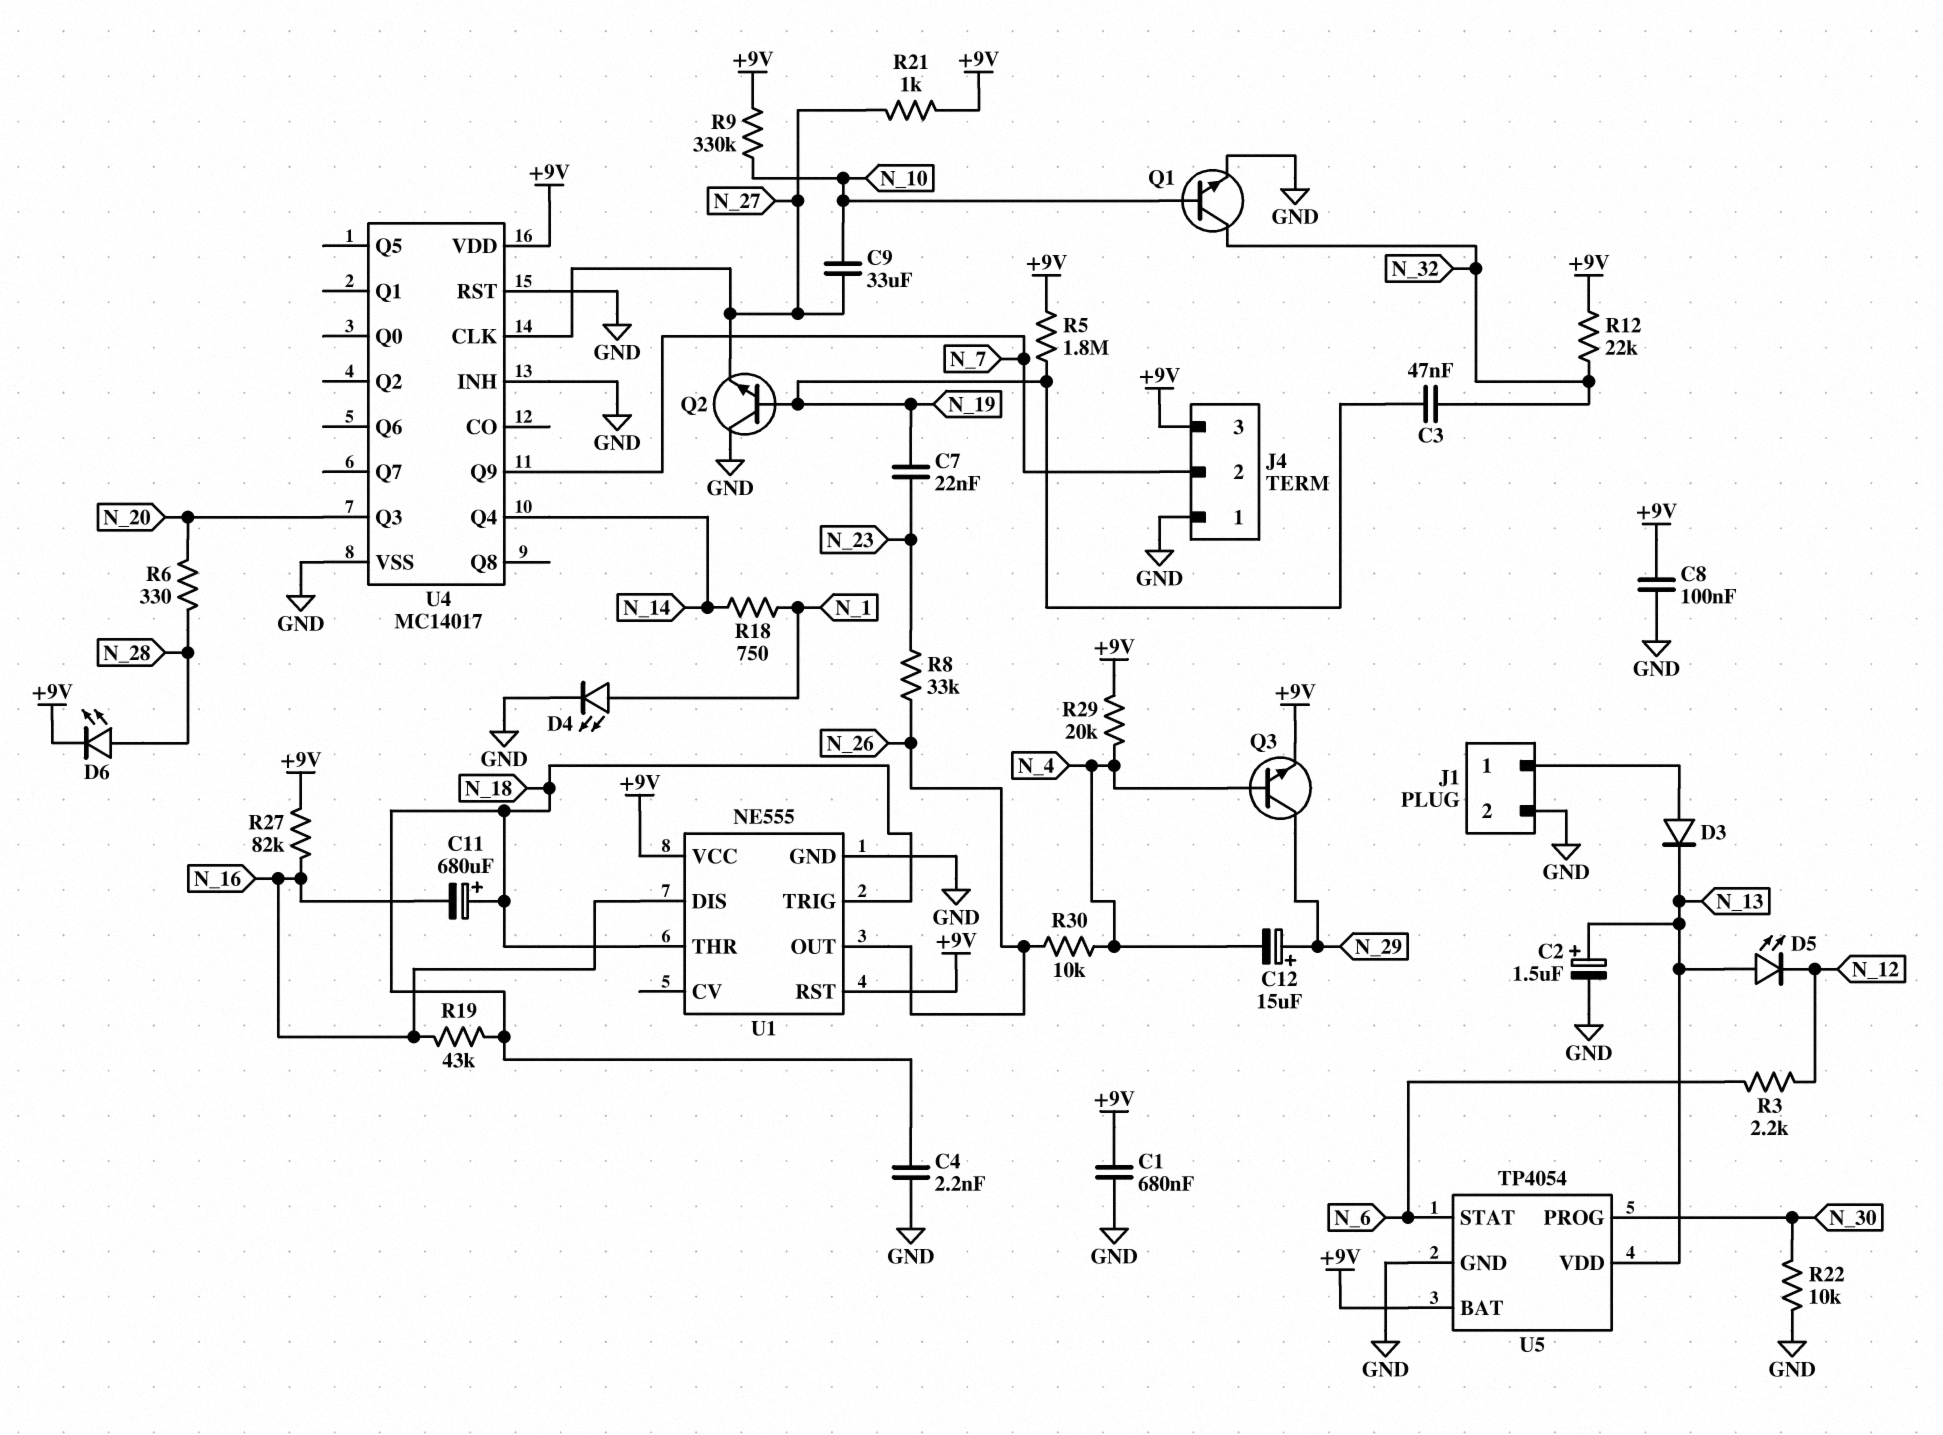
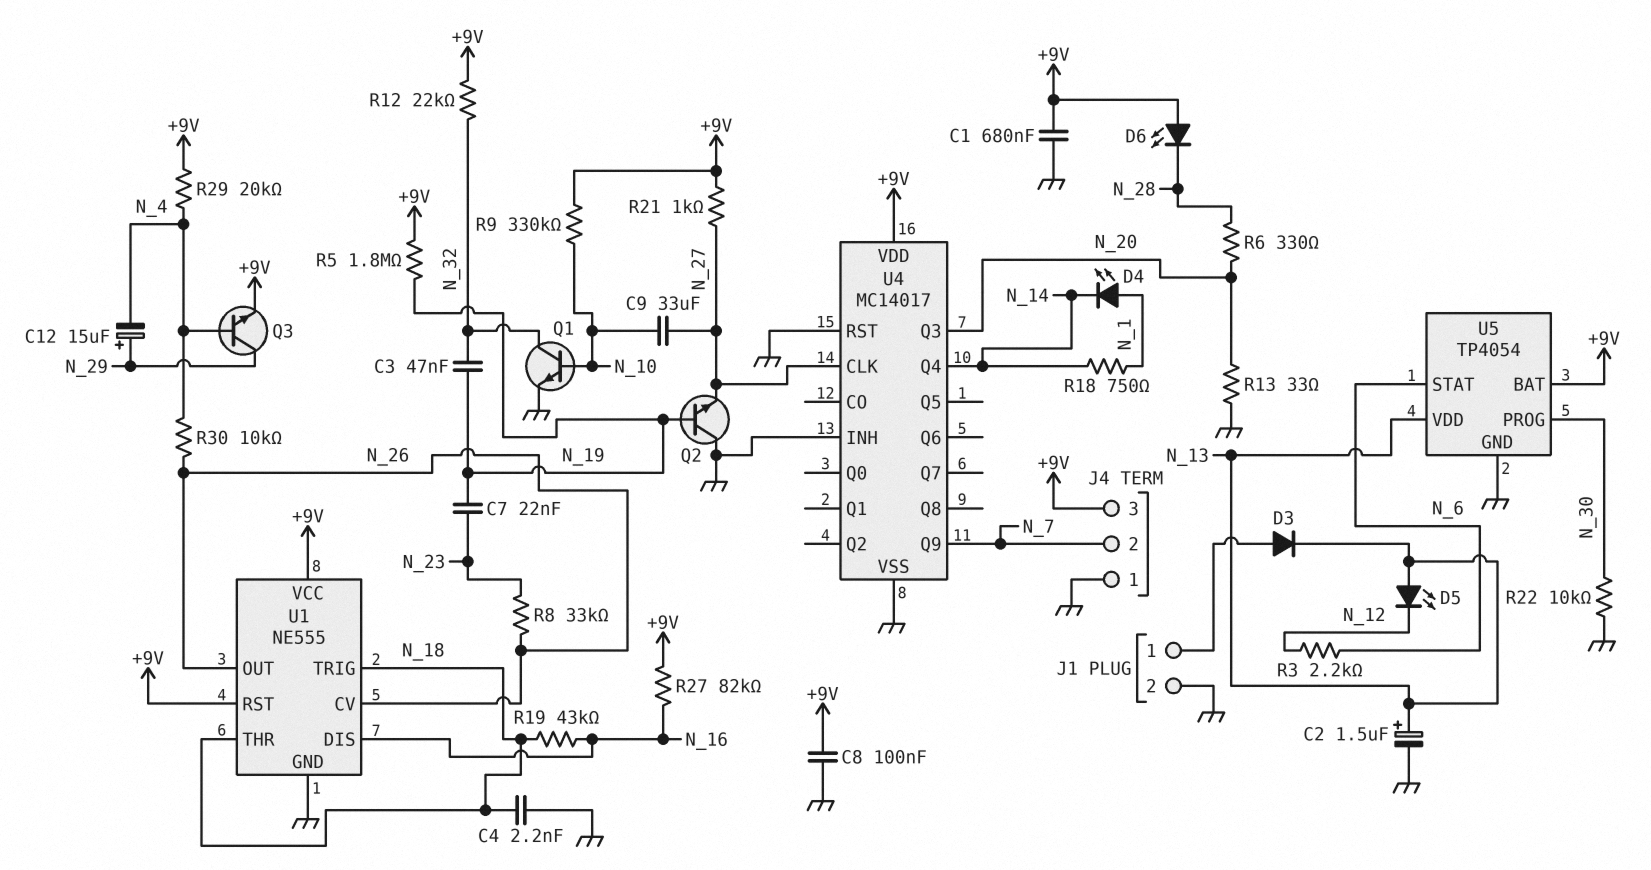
C11: 680uF (plus N_18, minus N_16) -> none
D4: LED (A N_1, K GND) -> LED (A N_1, K N_14)
D6: LED (A N_28, K +9V) -> LED (A +9V, K N_28)
R13: none -> 33 (GND, N_20)
U1 pin CV: none -> N_26

